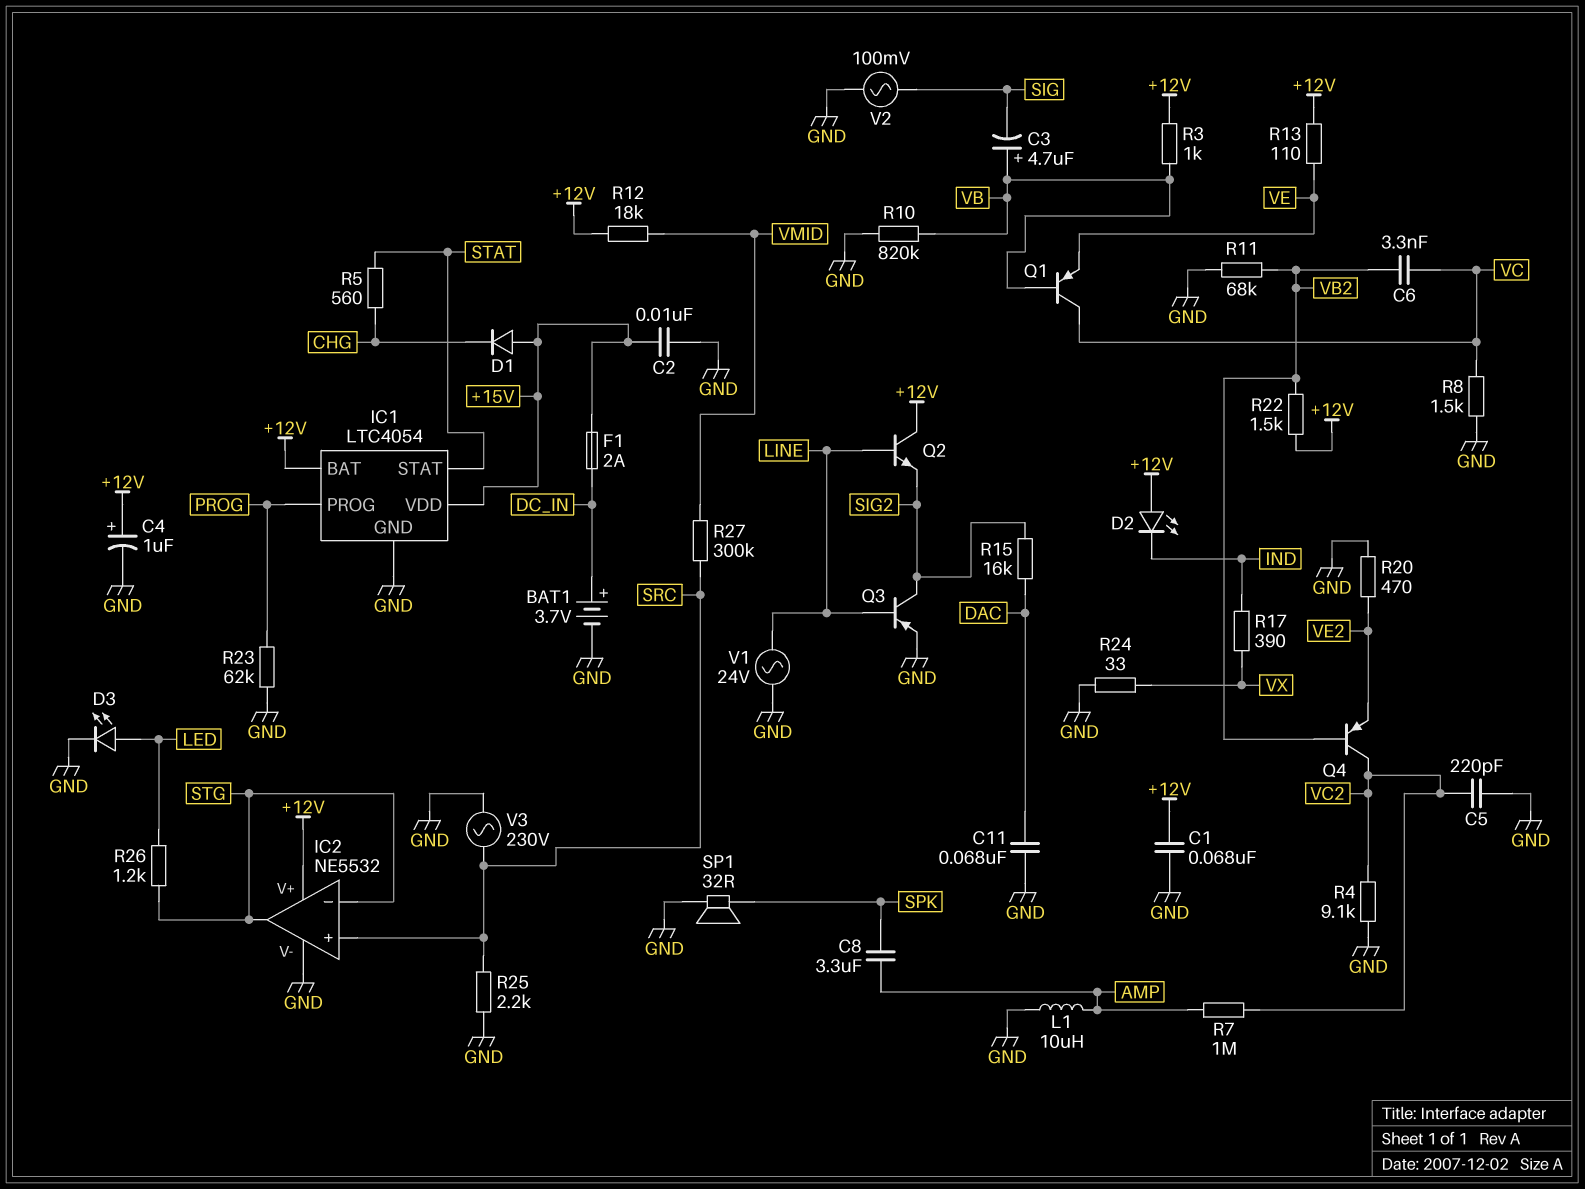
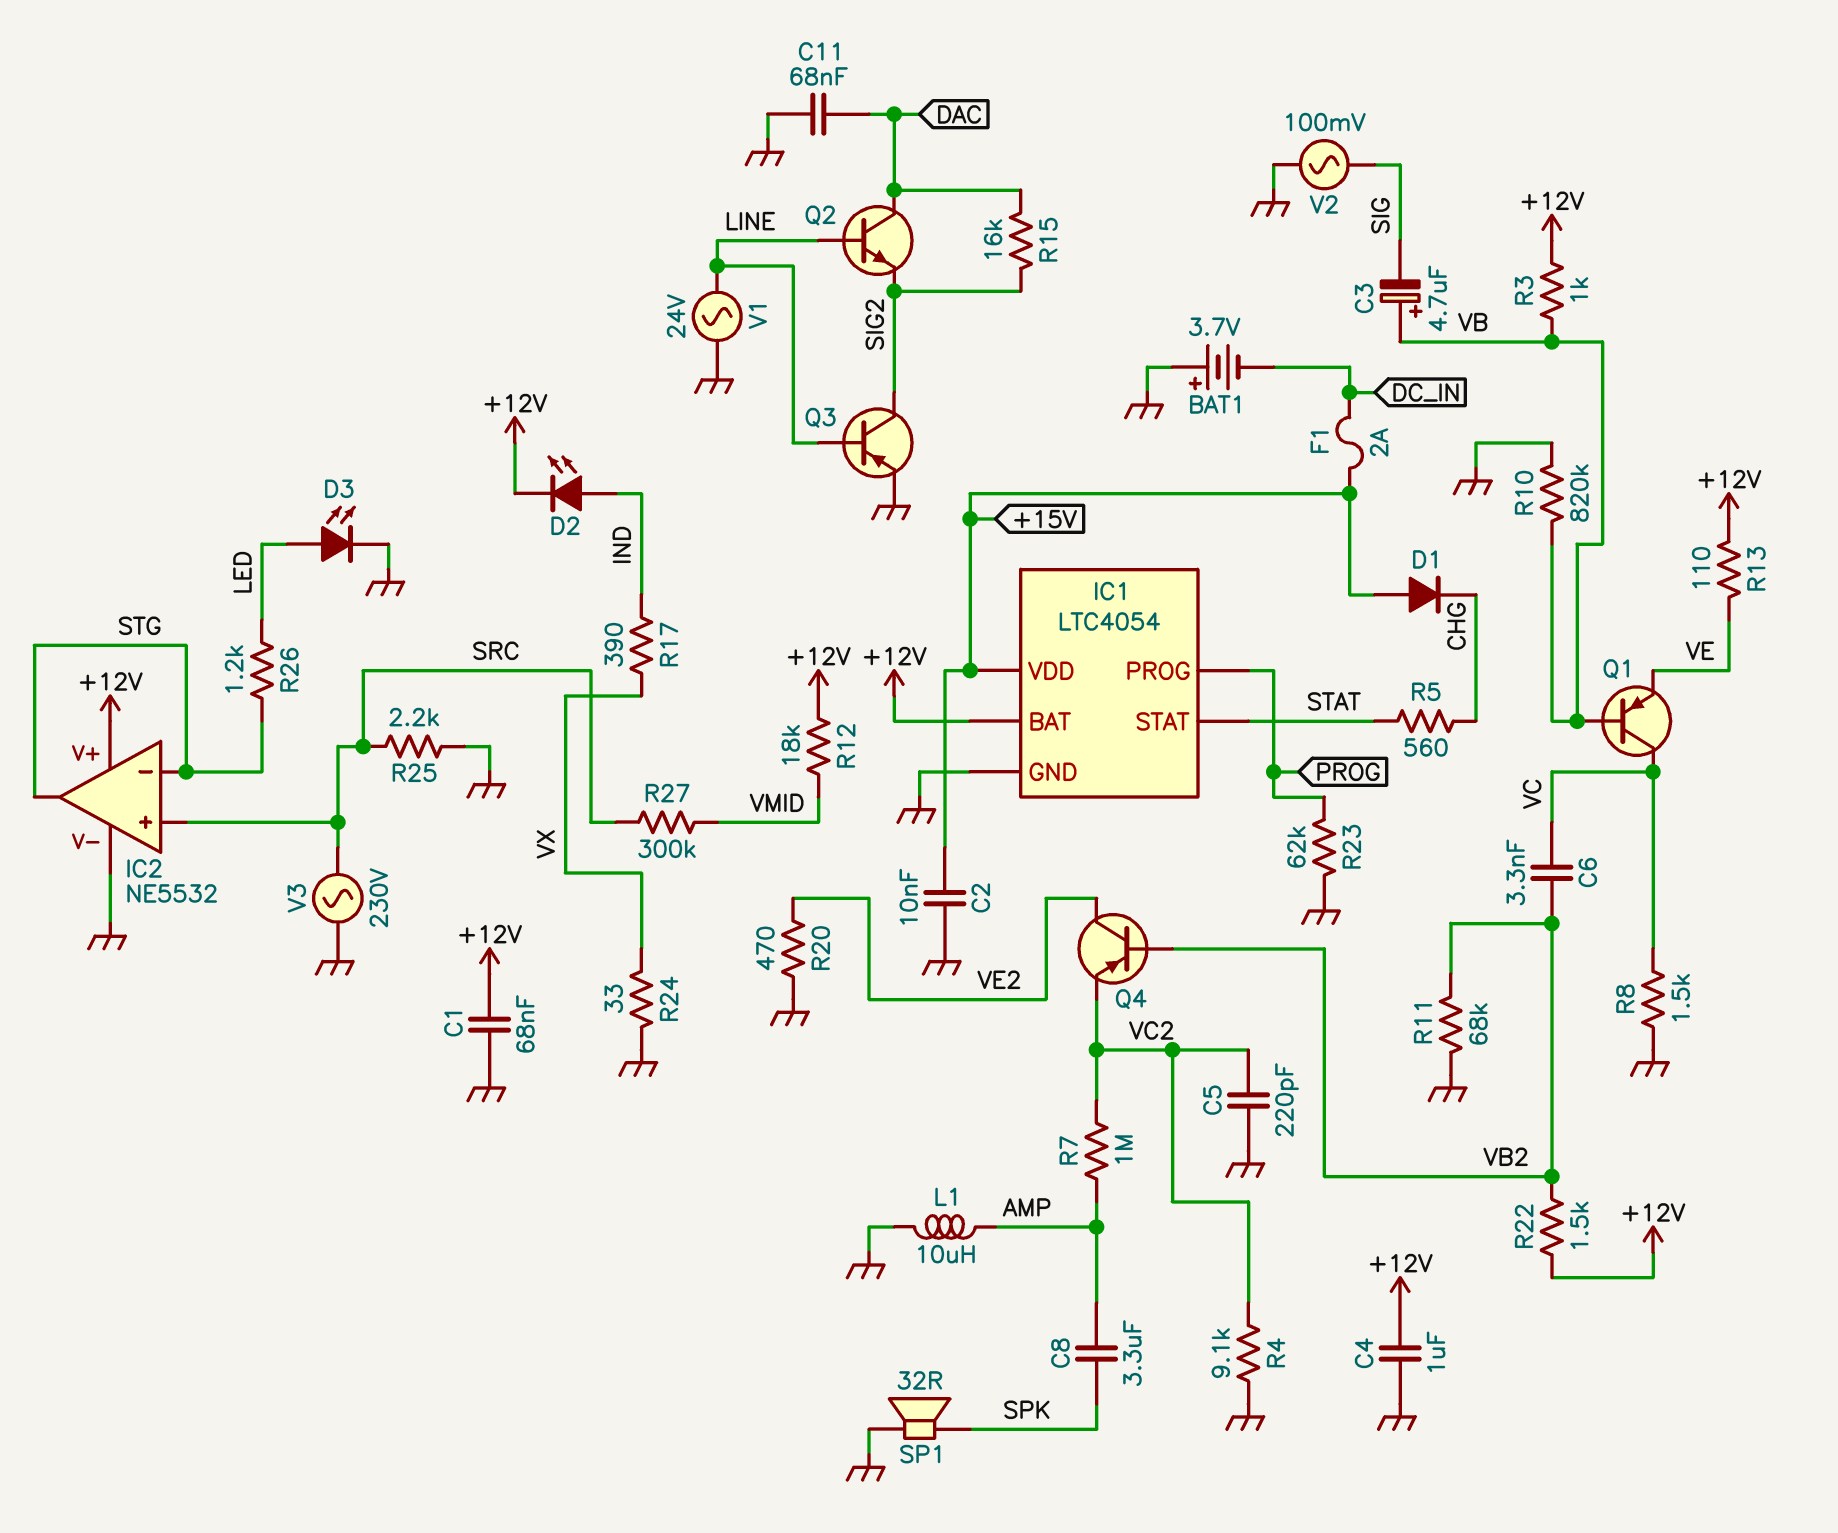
BAT1: 3.7V (plus DC_IN, minus GND) -> 3.7V (plus GND, minus DC_IN)
C4: 1uF (plus +12V, minus GND) -> 1uF (+12V, GND)
D2: LED (A +12V, K IND) -> LED (A IND, K +12V)
Q2: NPN (B LINE, C +12V, E SIG2) -> NPN (B LINE, C DAC, E SIG2)
Q4: PNP (B VB2, C VC2, E VE2) -> PNP (B VB2, C VE2, E VC2)

